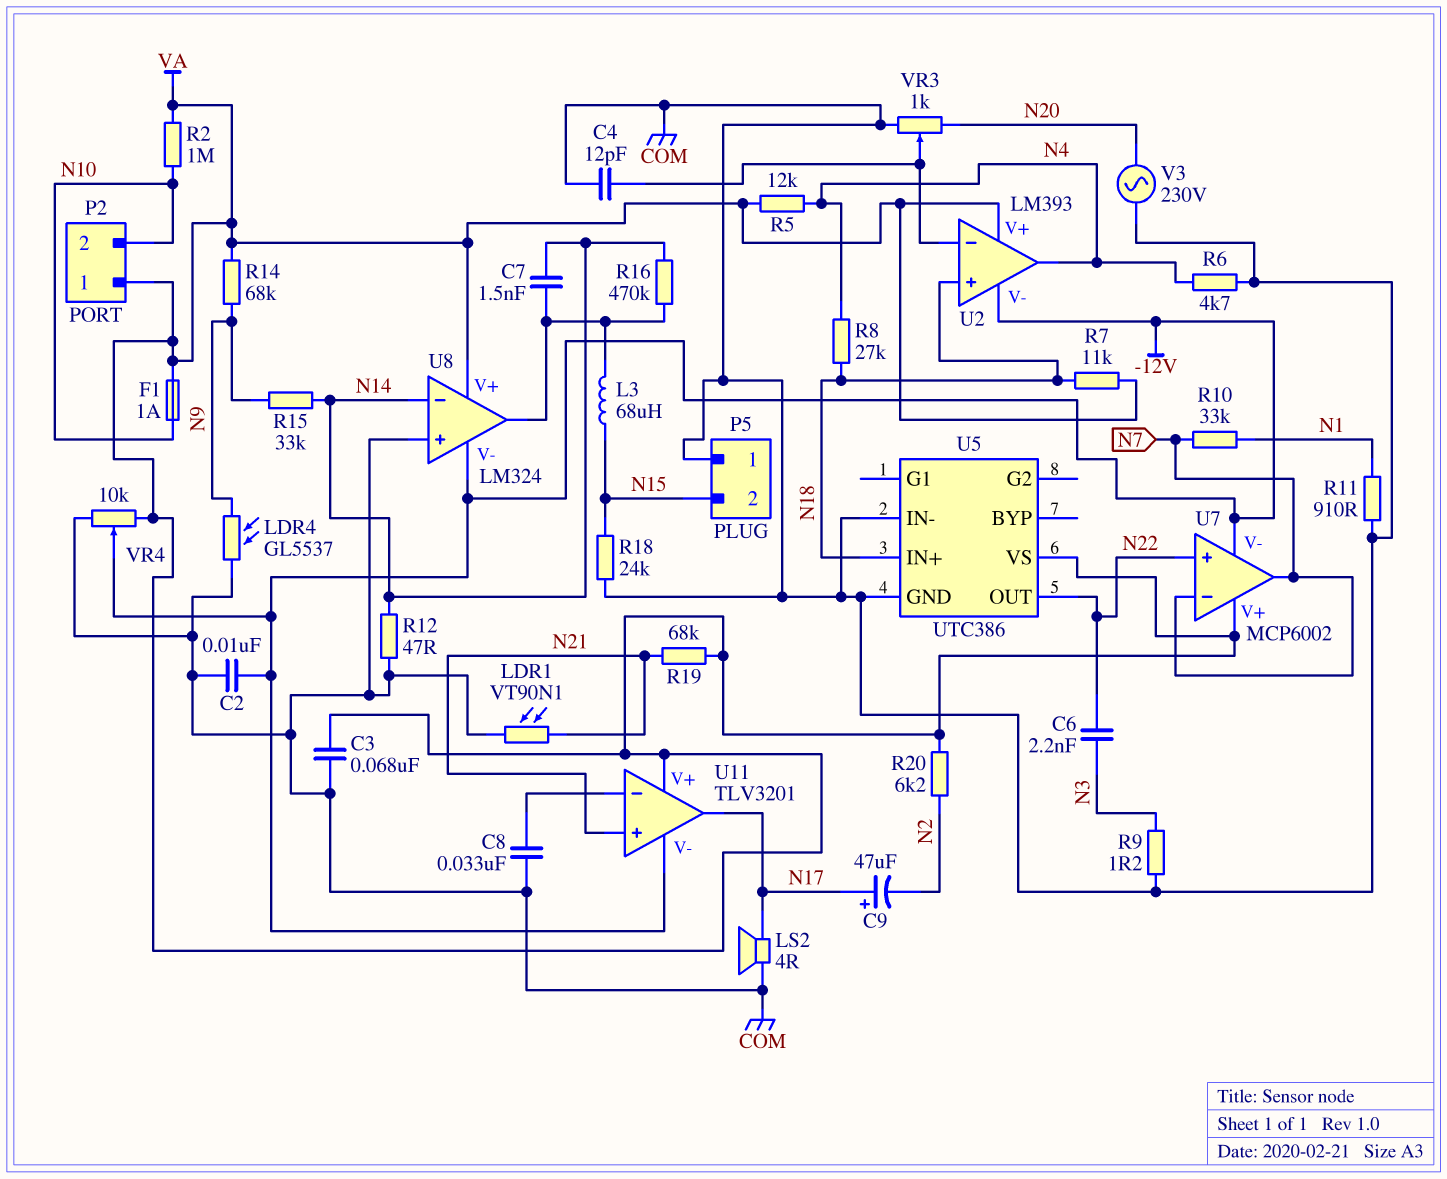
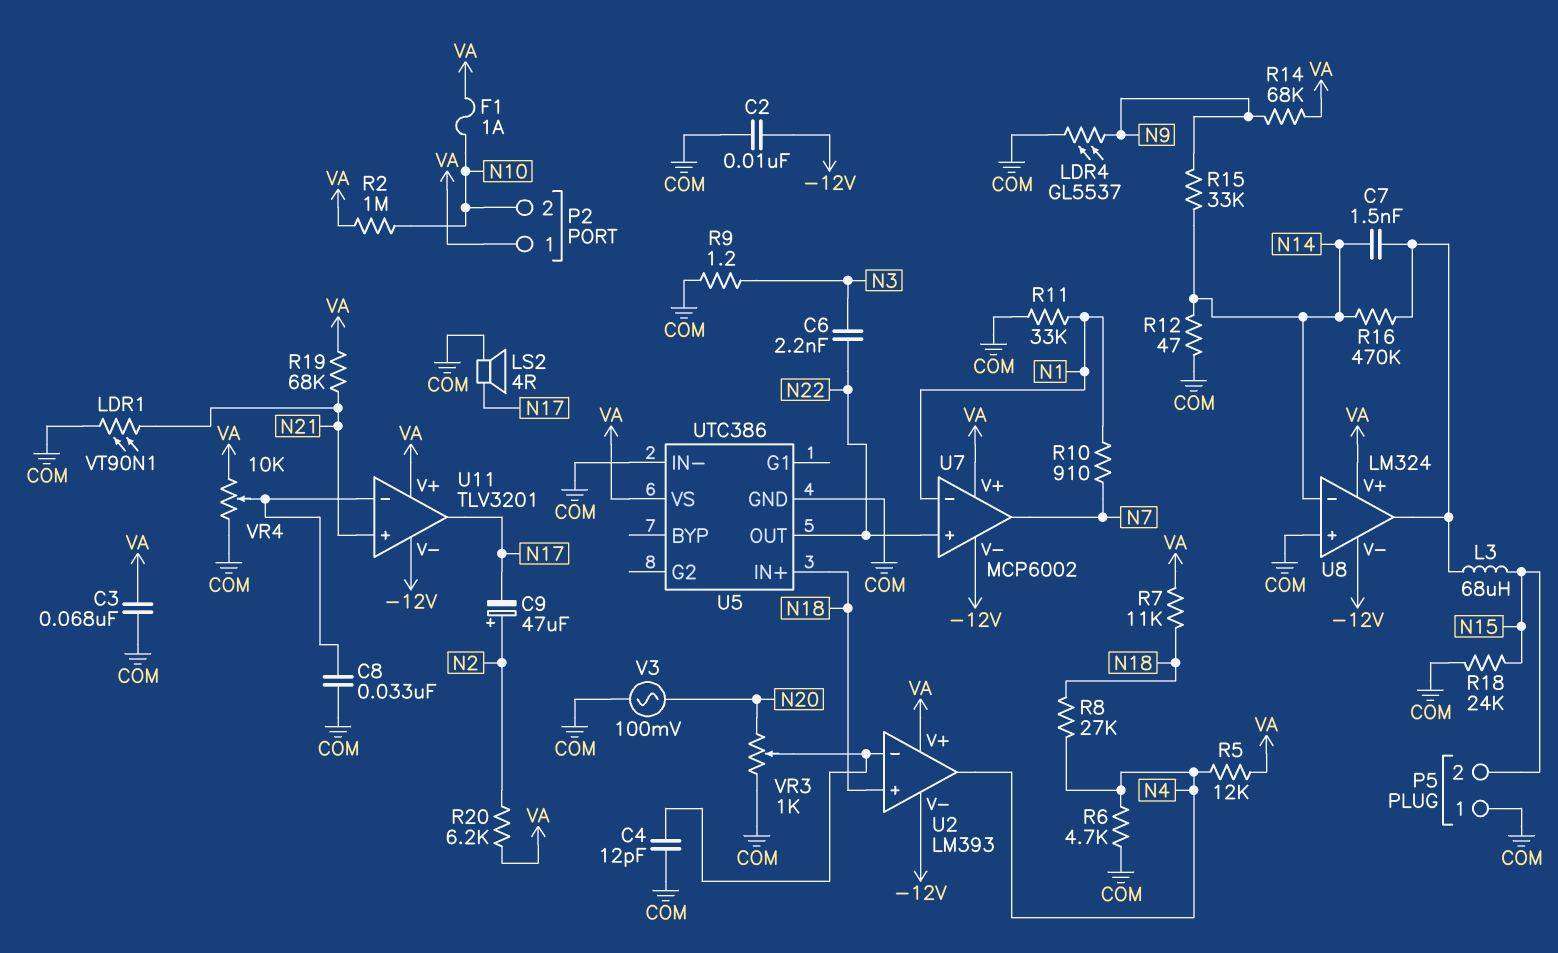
C9: 47uF (plus N17, minus N2) -> 47uF (plus N2, minus N17)
R10: 33k (N1, N7) -> 910 (N1, N7)
R11: 910 (COM, N1) -> 33k (COM, N1)
U7 pin in-: N7 -> N1
V3: AC 230V (COM, N20) -> AC 100mV (COM, N20)
VR4: 10k (COM, VA, wiper -12V) -> 10k (COM, VA, wiper U11/in-)

